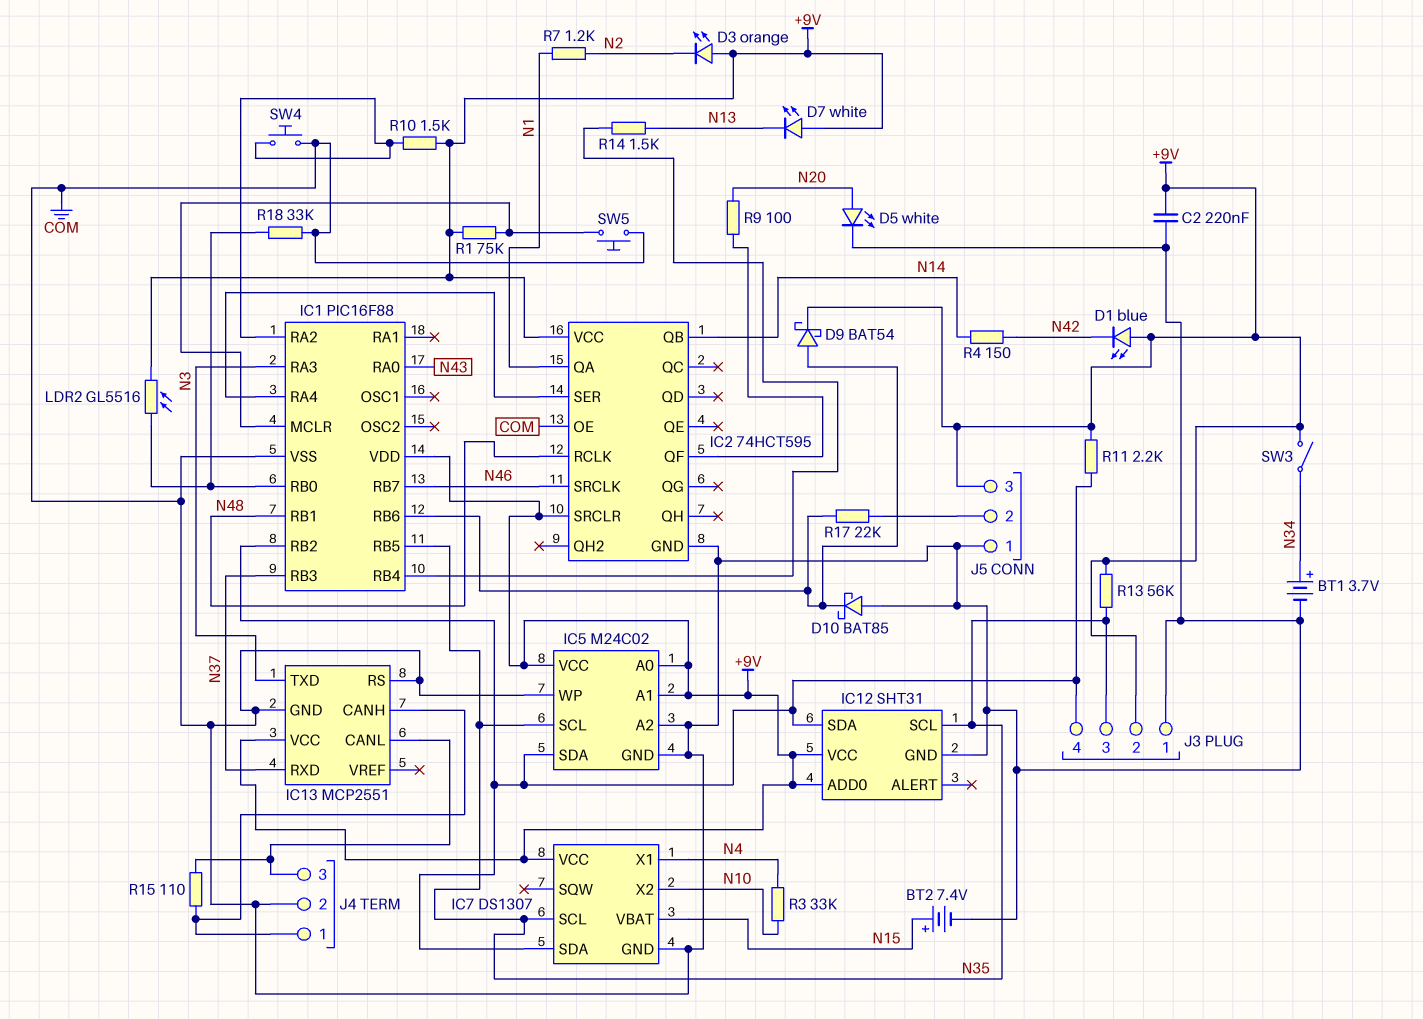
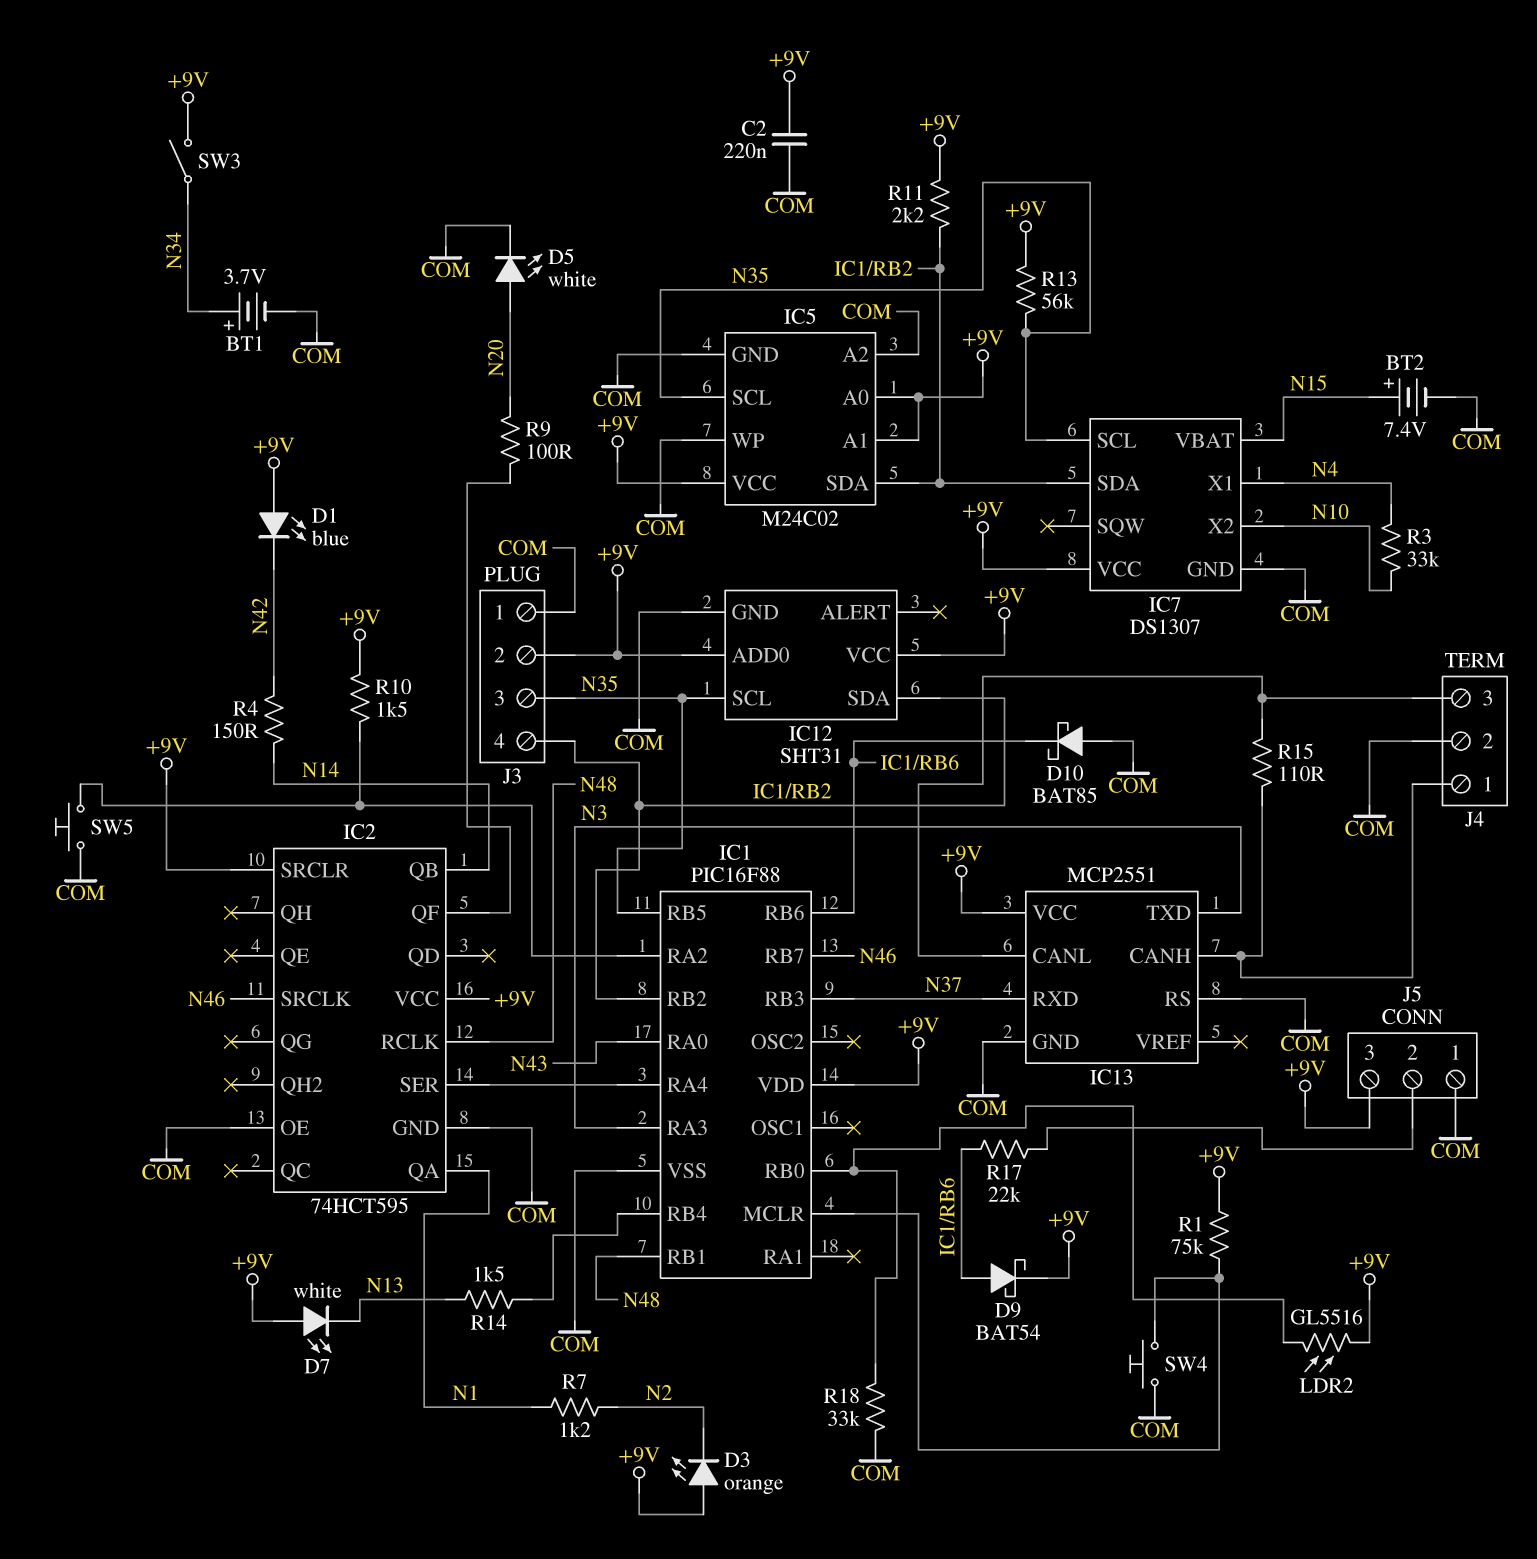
SW4: button (COM, IC1/RA2) -> button (COM, IC1/MCLR)
SW5: button (COM, IC1/MCLR) -> button (COM, IC1/RA2)

